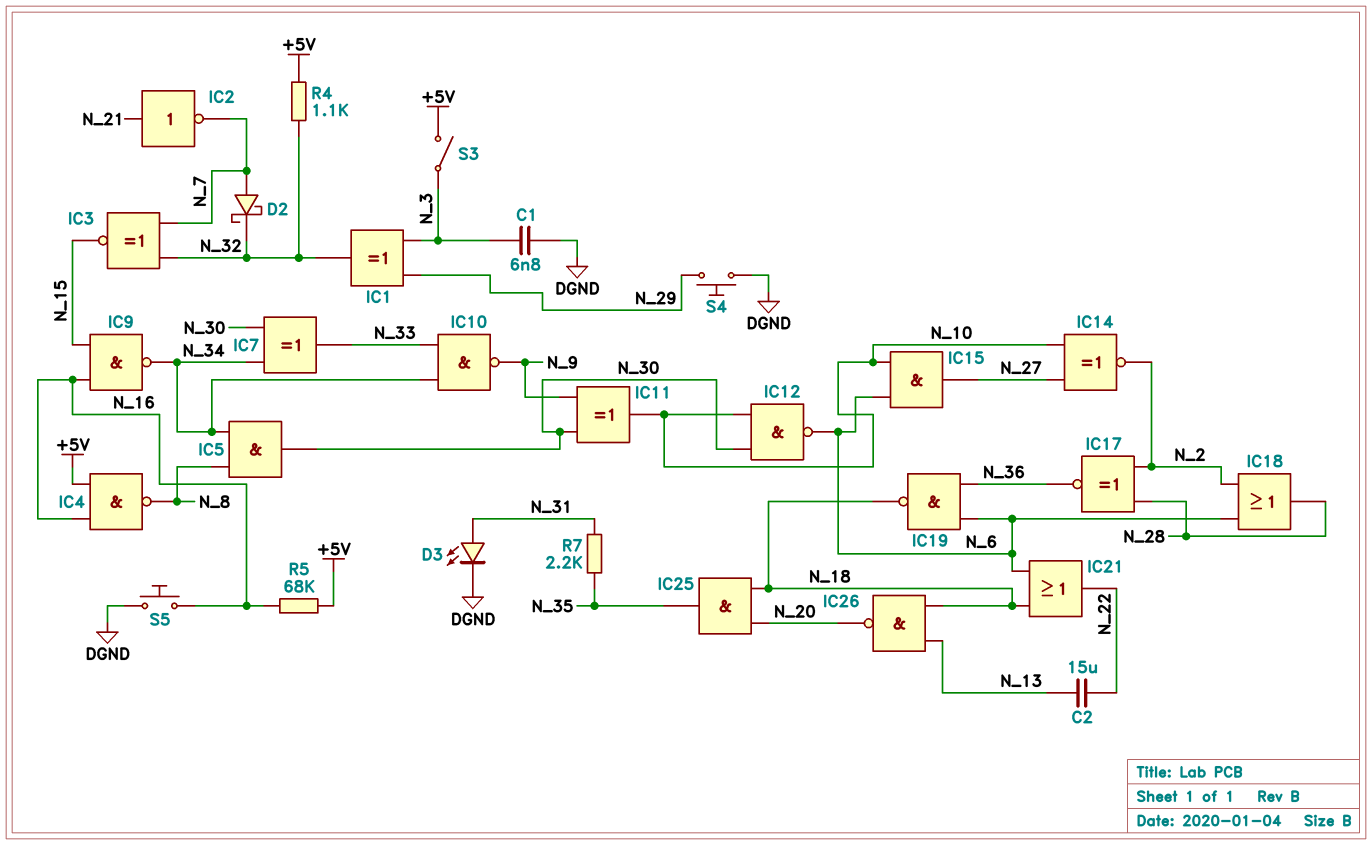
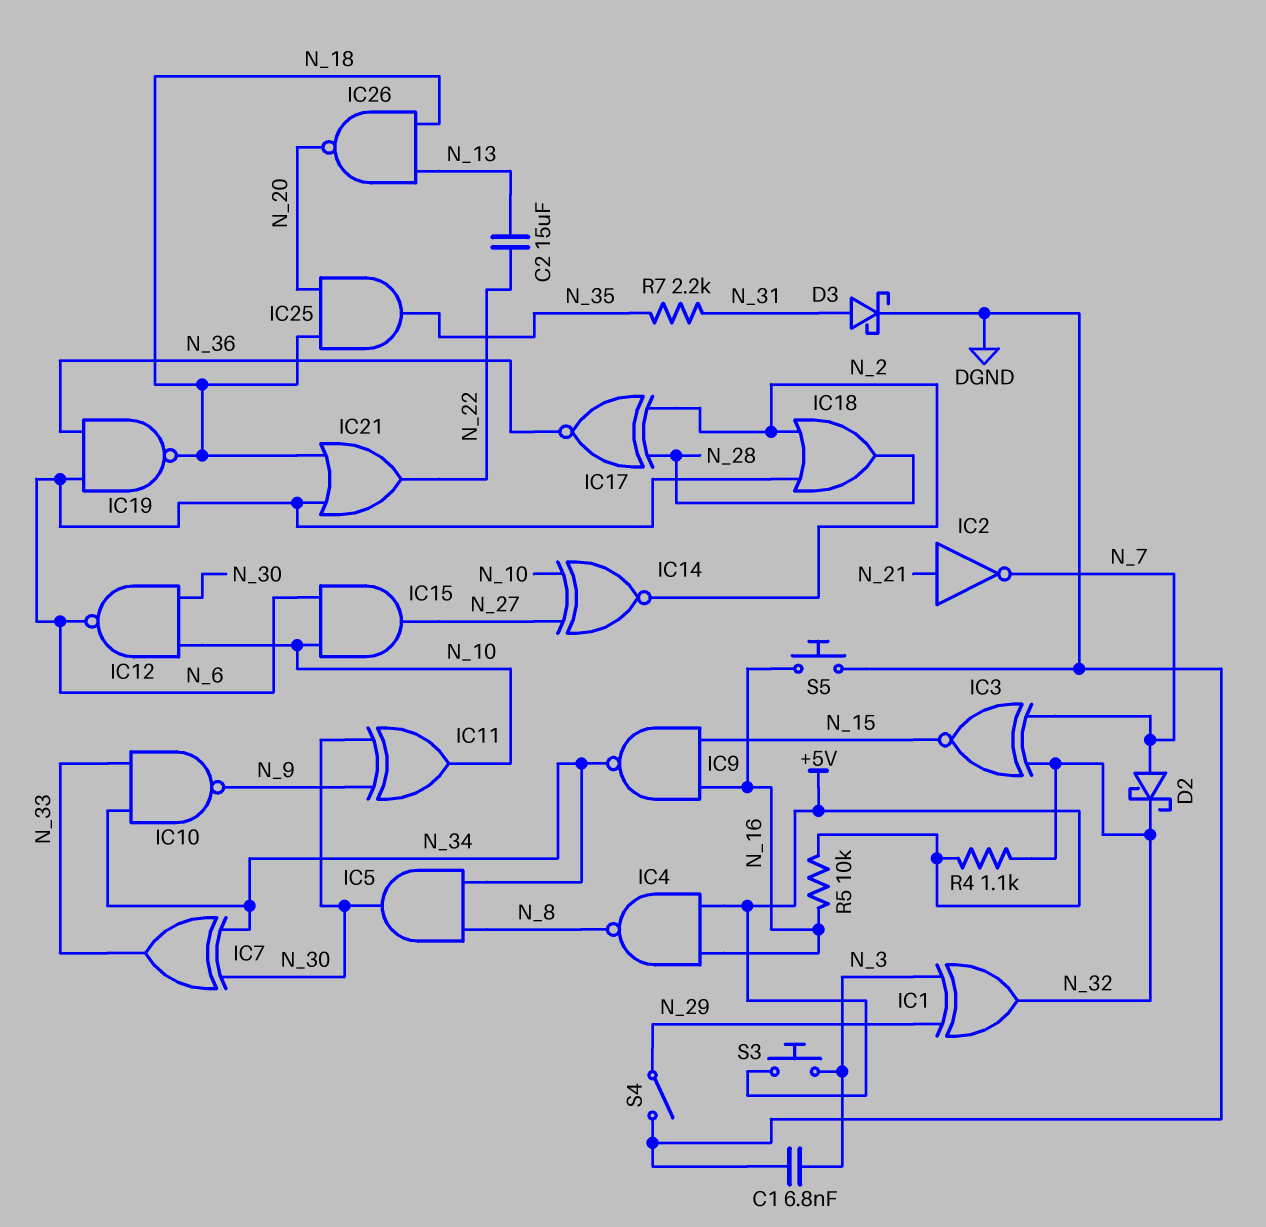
D3: LED (A N_31, K DGND) -> schottky (A N_31, K DGND)
R5: 68k (+5V, N_16) -> 10k (+5V, N_16)
S3: switch (+5V, N_3) -> button (+5V, N_3)
S4: button (DGND, N_29) -> switch (DGND, N_29)

